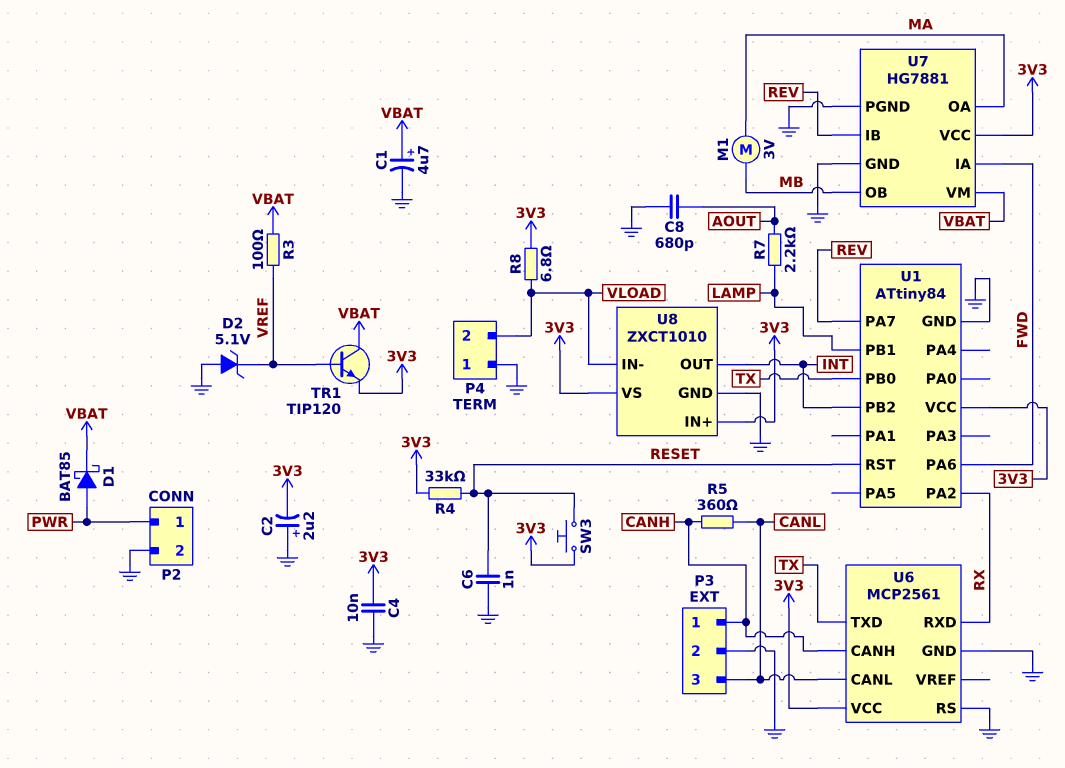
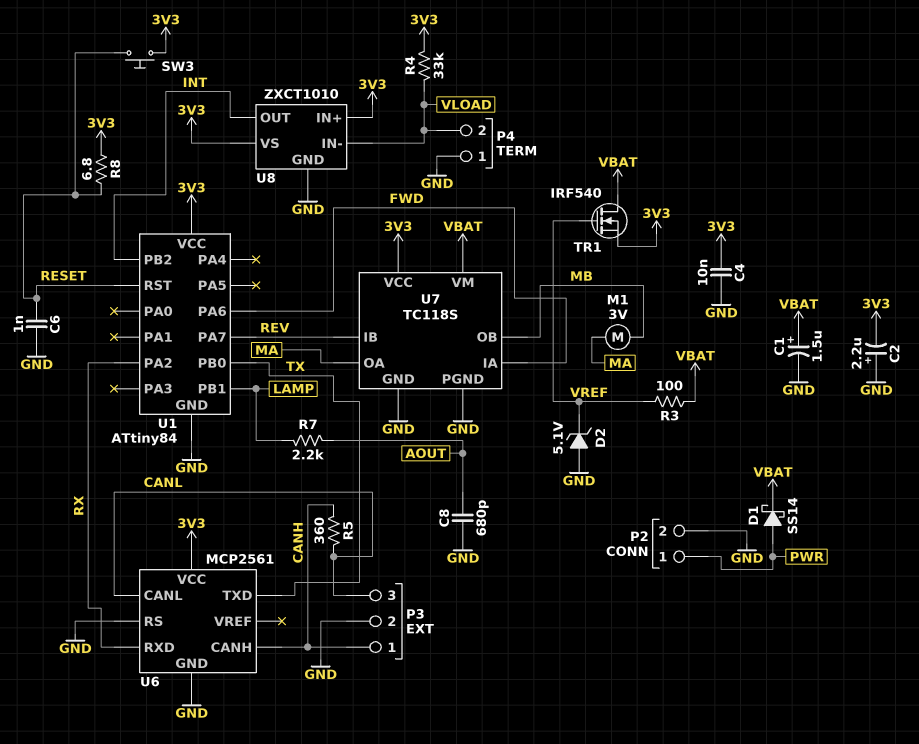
C1: 4.7uF (plus VBAT, minus GND) -> 1.5uF (plus VBAT, minus GND)
D1: schottky BAT85 (A PWR, K VBAT) -> schottky SS14 (A PWR, K VBAT)
R4: 33k (3V3, RESET) -> 33k (3V3, VLOAD)
R8: 6.8 (3V3, VLOAD) -> 6.8 (3V3, RESET)
TR1: NPN TIP120 (B VREF, C VBAT, E 3V3) -> NMOS IRF540 (G VREF, D VBAT, S 3V3)
U7: HG7881 -> TC118S

